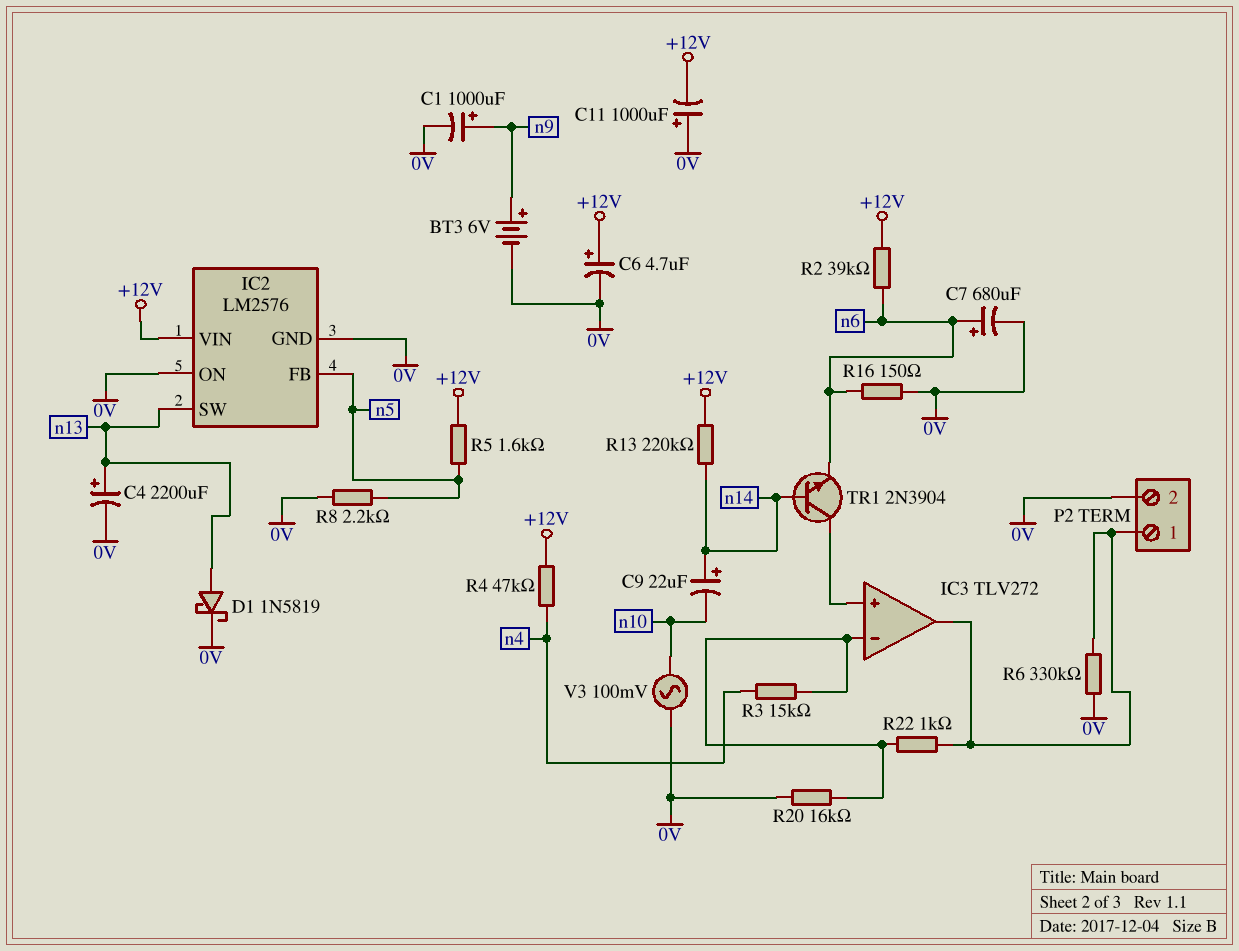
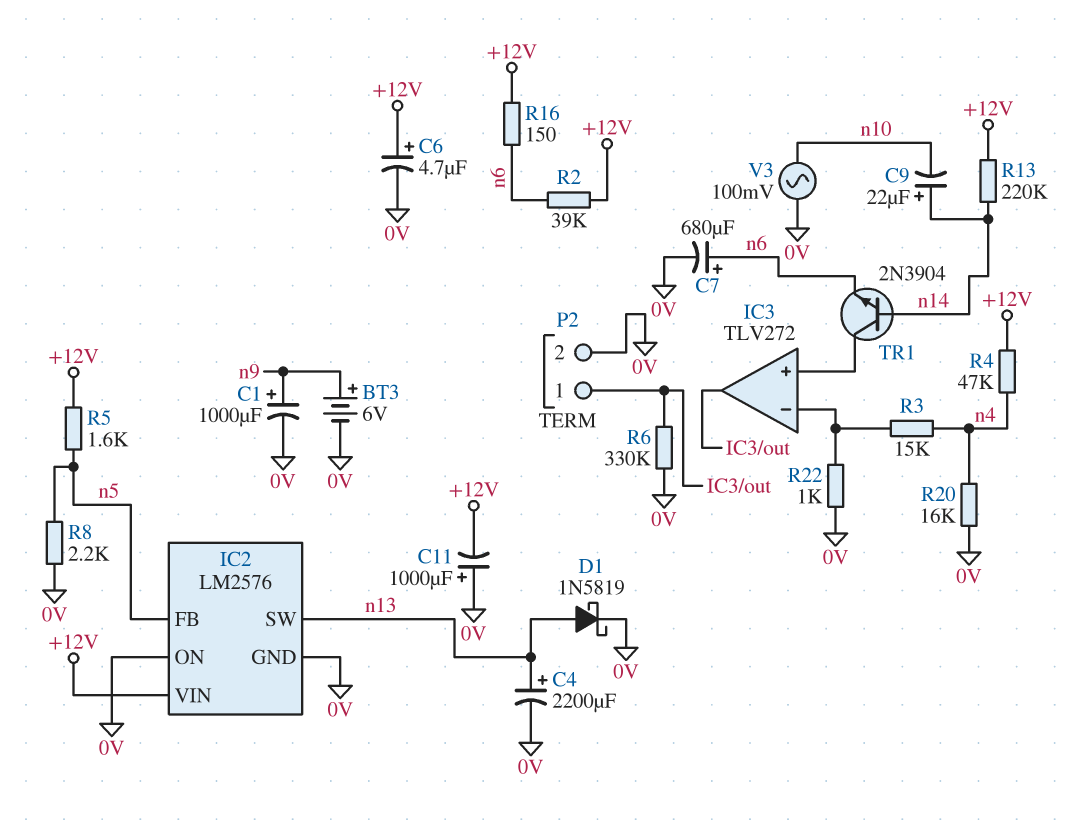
R16: 150 (0V, n6) -> 150 (+12V, n6)
R20: 16k (0V, IC3/in-) -> 16k (0V, n4)
R22: 1k (IC3/in-, IC3/out) -> 1k (0V, IC3/in-)

